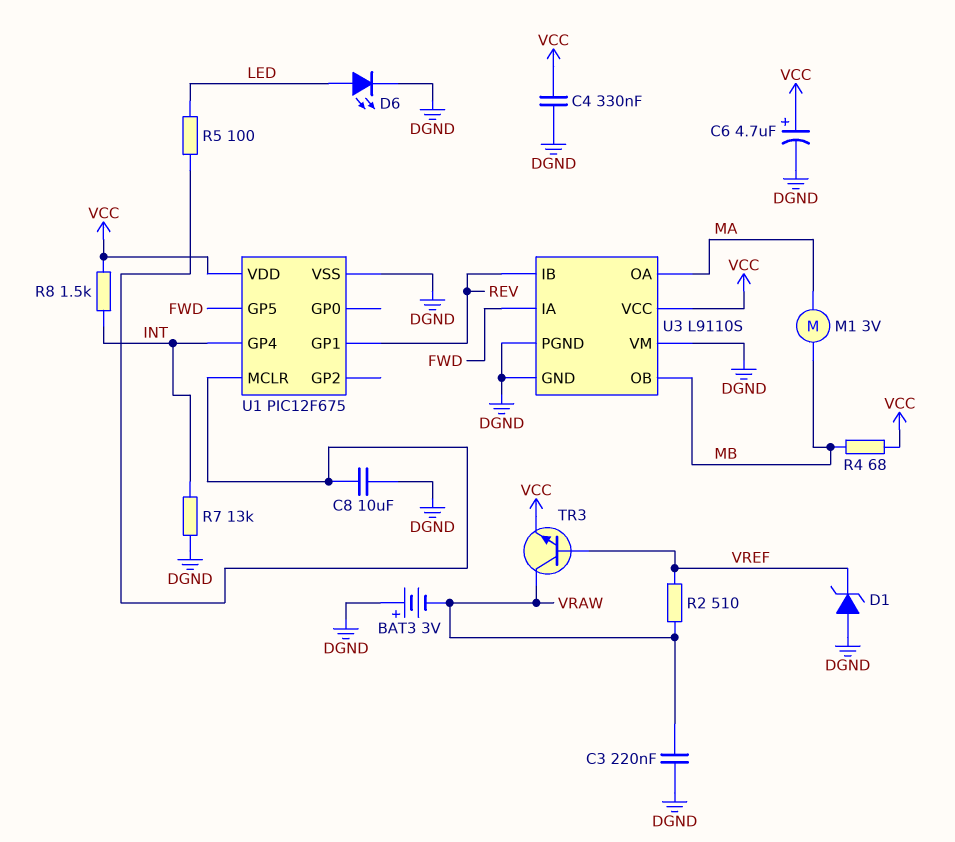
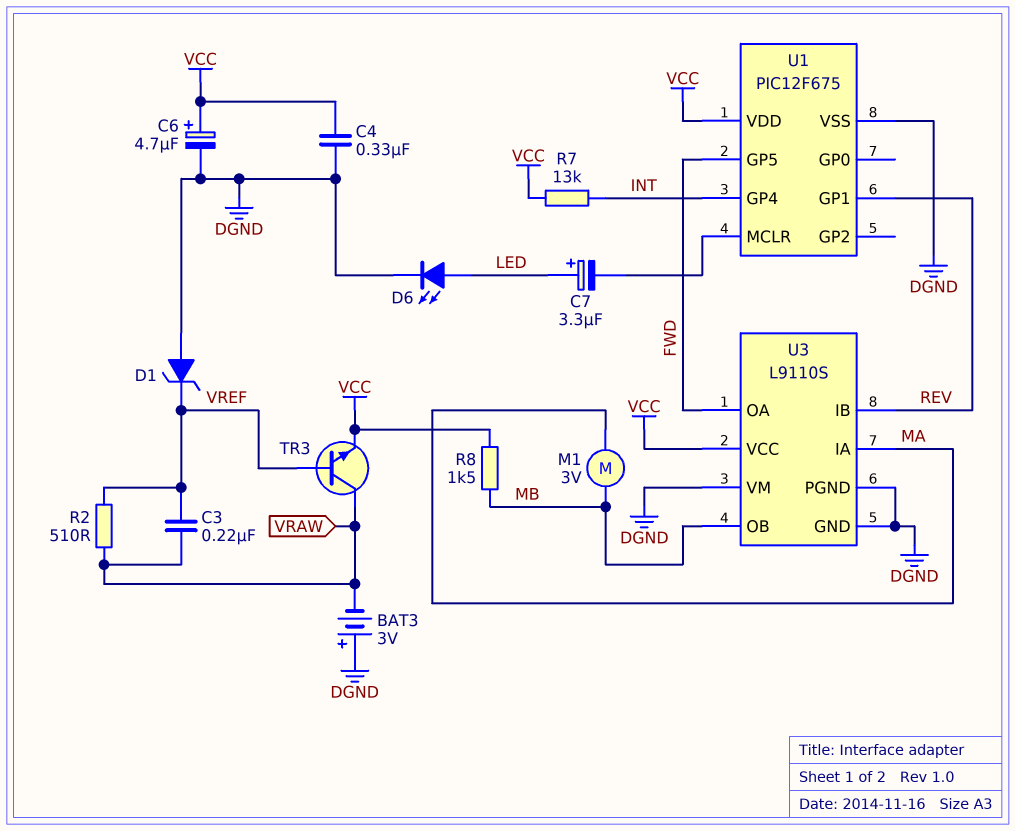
C3: 220nF (DGND, VRAW) -> 220nF (VRAW, VREF)
C7: none -> 3.3uF (plus LED, minus U1/MCLR)
C8: 10uF (DGND, U1/MCLR) -> none
R4: 68 (MB, VCC) -> none
R5: 100 (LED, U1/MCLR) -> none
R7: 13k (DGND, INT) -> 13k (INT, VCC)
R8: 1.5k (INT, VCC) -> 1.5k (MB, VCC)
U3 pin IA: FWD -> MA
U3 pin OA: MA -> FWD

